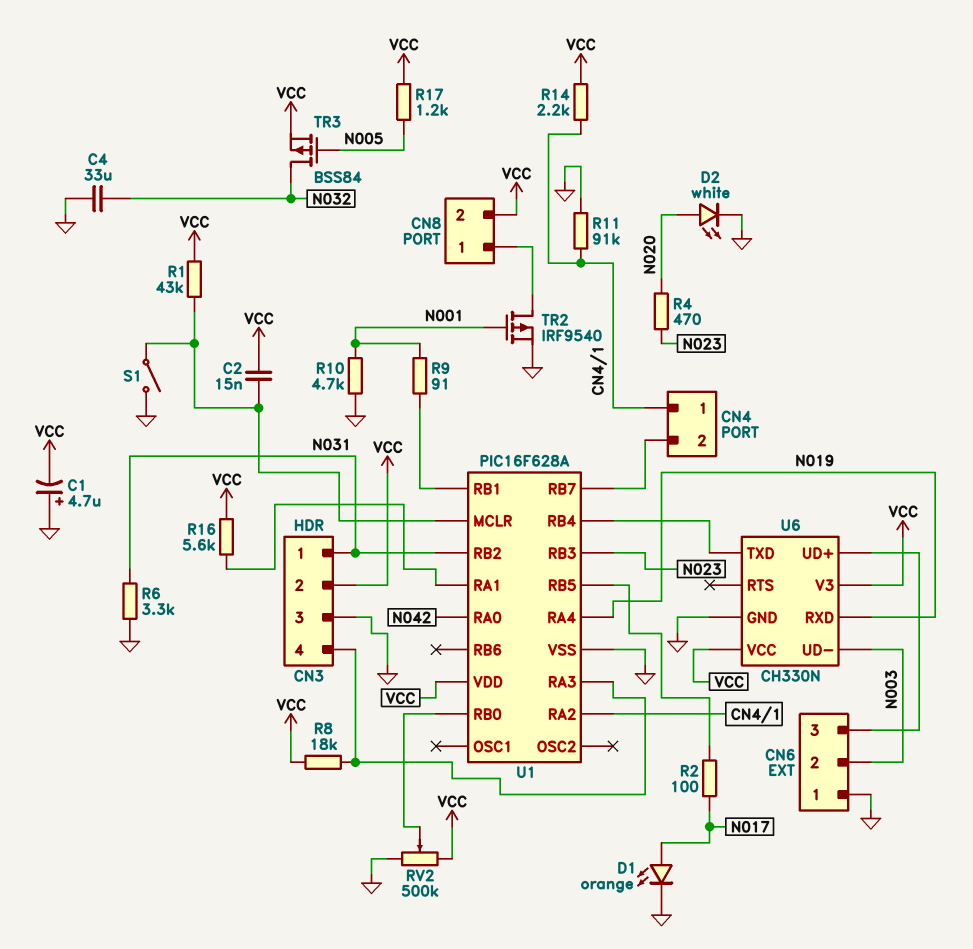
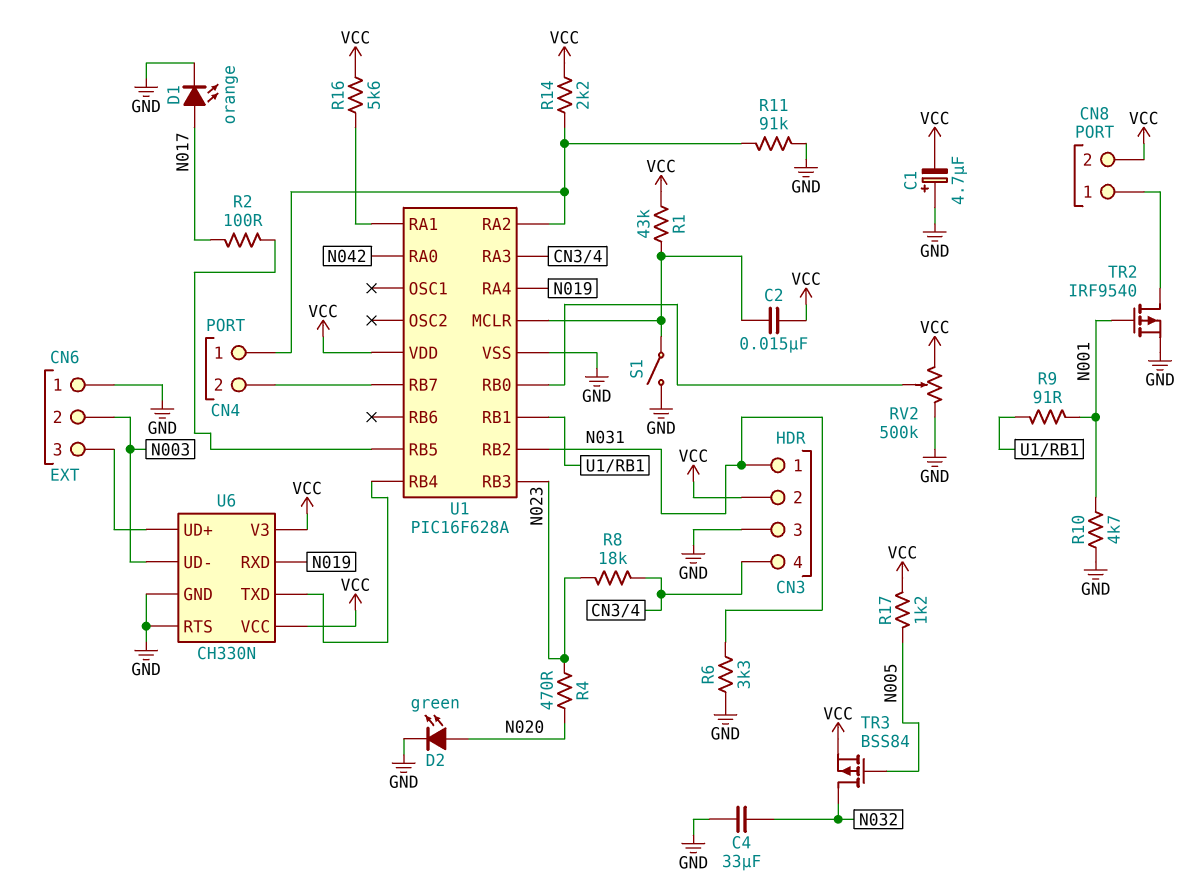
D2: LED white (A N020, K GND) -> LED green (A N020, K GND)
R8: 18k (CN3/4, VCC) -> 18k (CN3/4, N023)
U6 pin RTS: none -> GND

